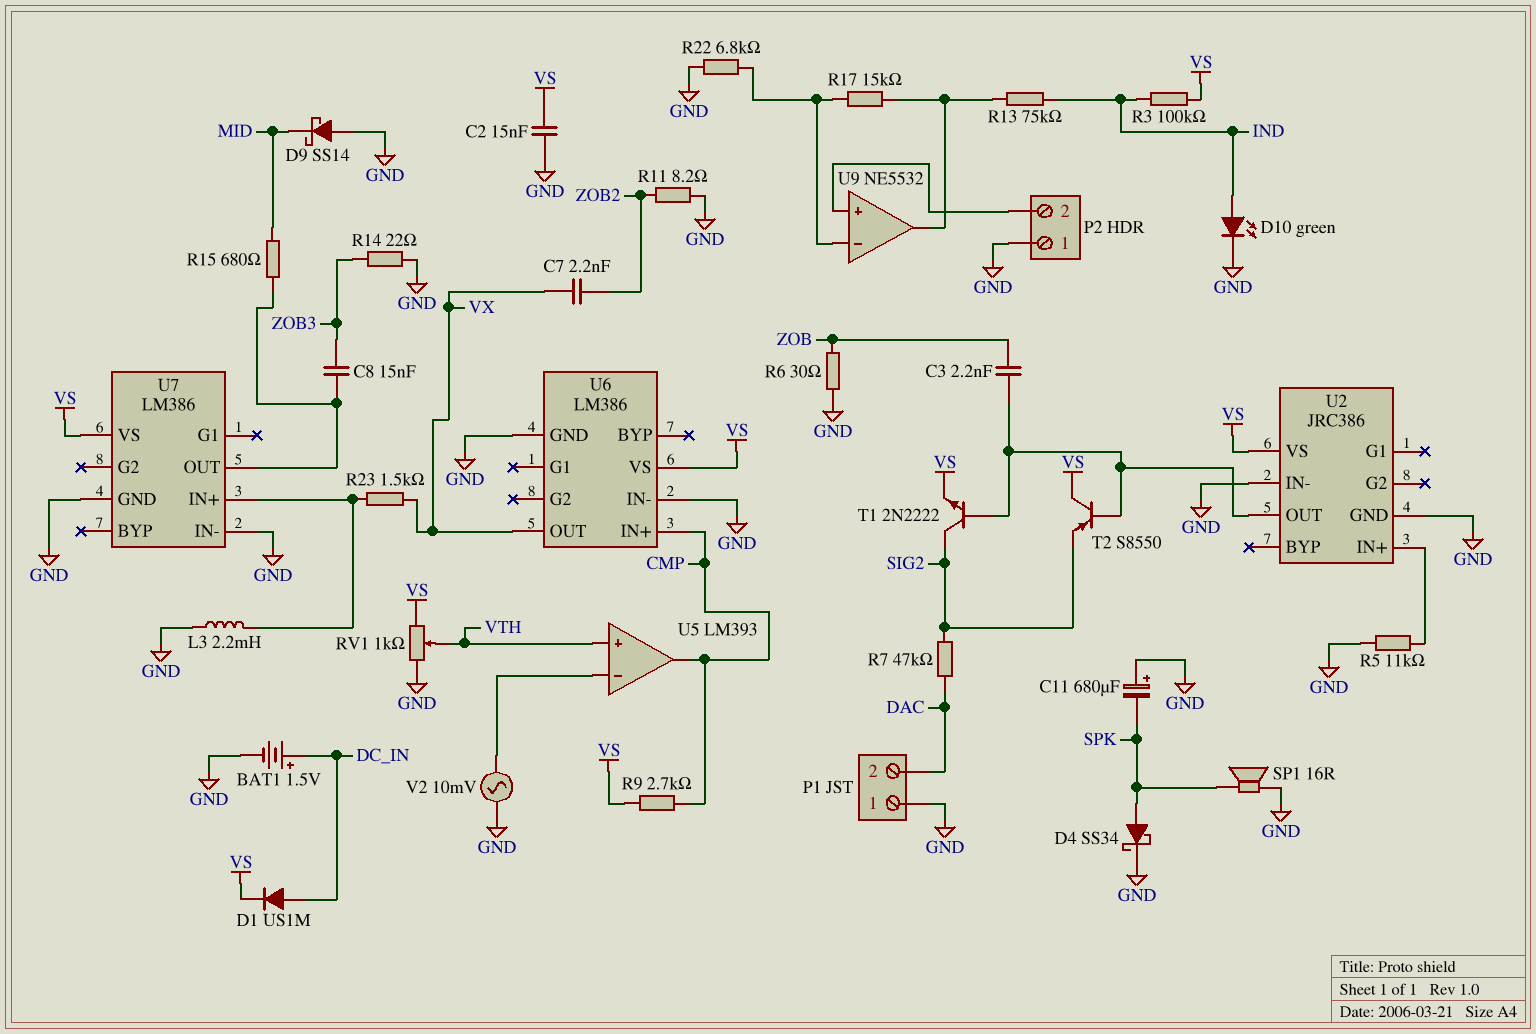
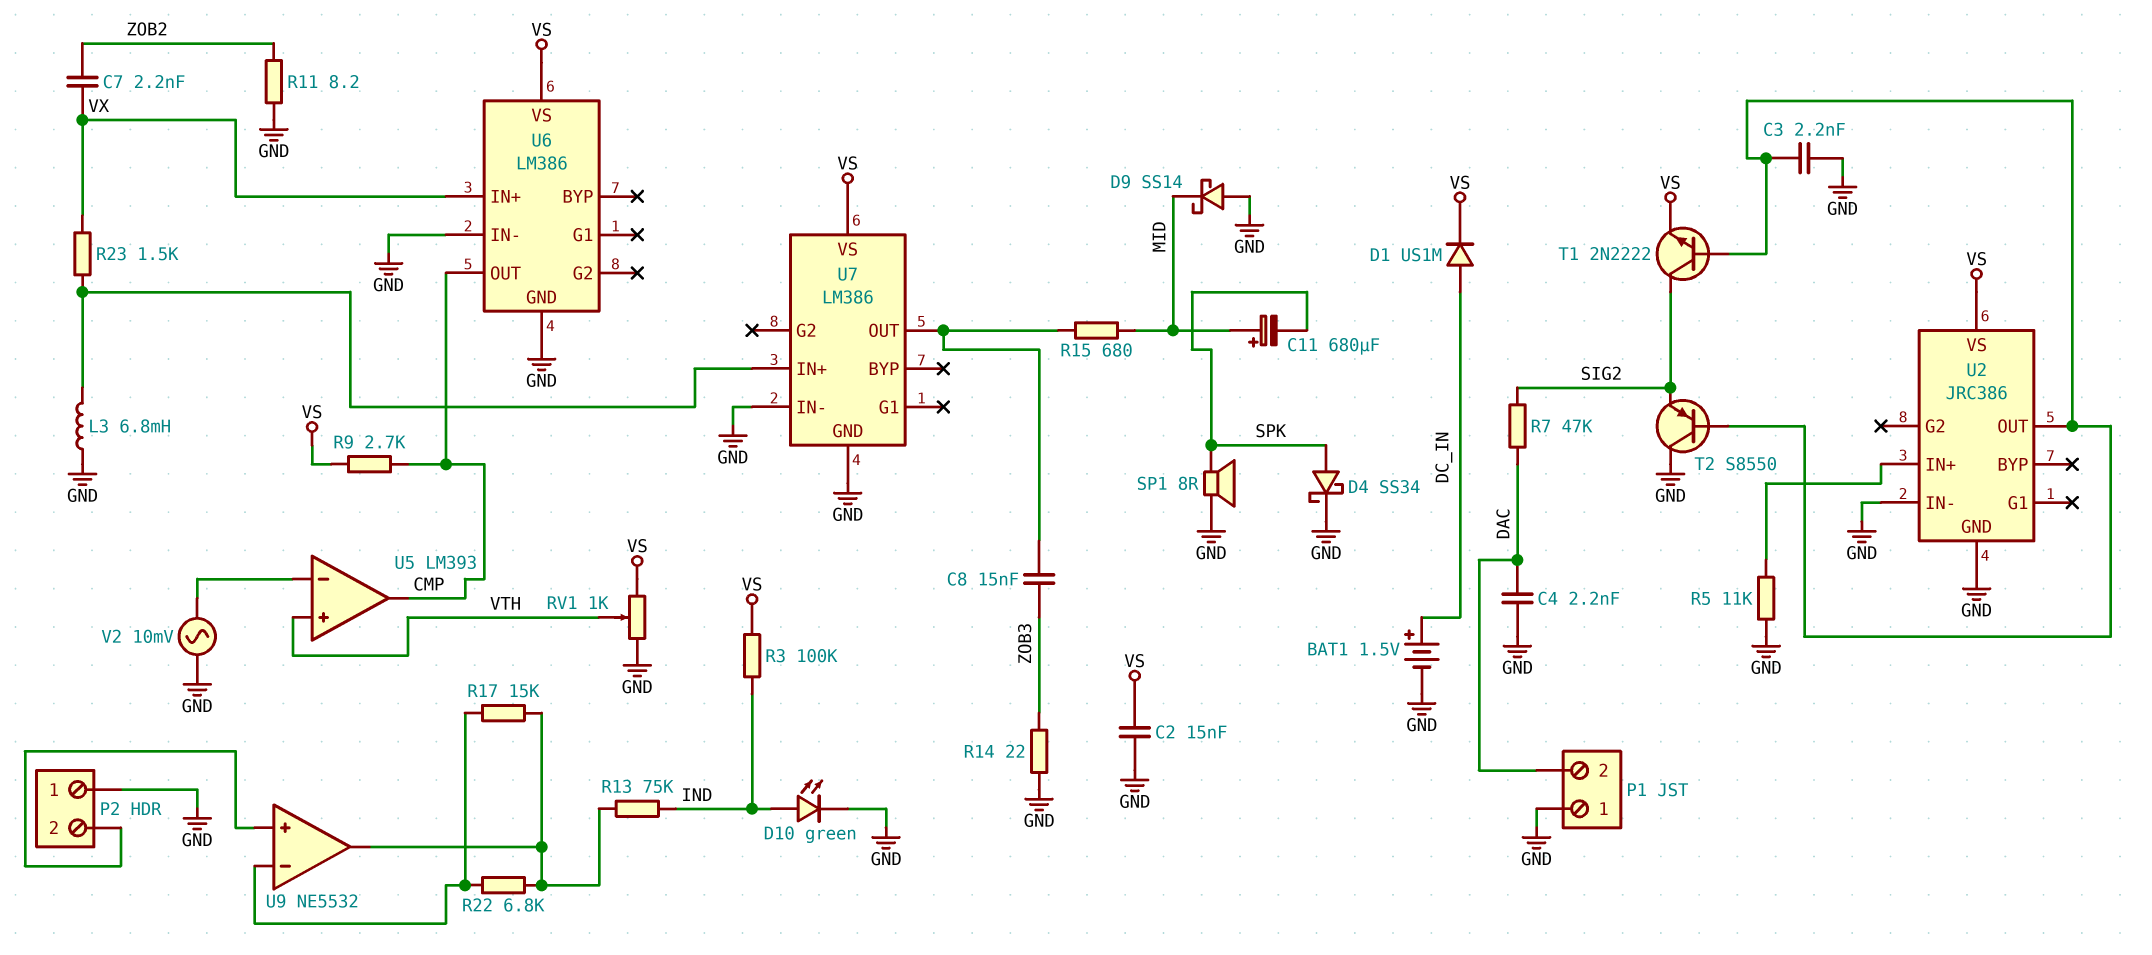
C3: 2.2nF (U2/OUT, ZOB) -> 2.2nF (GND, U2/OUT)
C4: none -> 2.2nF (DAC, GND)
C11: 680uF (plus GND, minus SPK) -> 680uF (plus MID, minus SPK)
L3: 2.2mH (GND, U7/IN+) -> 6.8mH (GND, U7/IN+)
R6: 30 (GND, ZOB) -> none
R22: 6.8k (GND, U9/in-) -> 6.8k (U9/in-, U9/out)
SP1: speaker 16R (GND, SPK) -> speaker 8R (GND, SPK)
T2: PNP S8550 (B U2/OUT, C VS, E SIG2) -> PNP S8550 (B U2/OUT, C GND, E SIG2)
U6 pin IN+: CMP -> VX
U6 pin OUT: VX -> CMP

